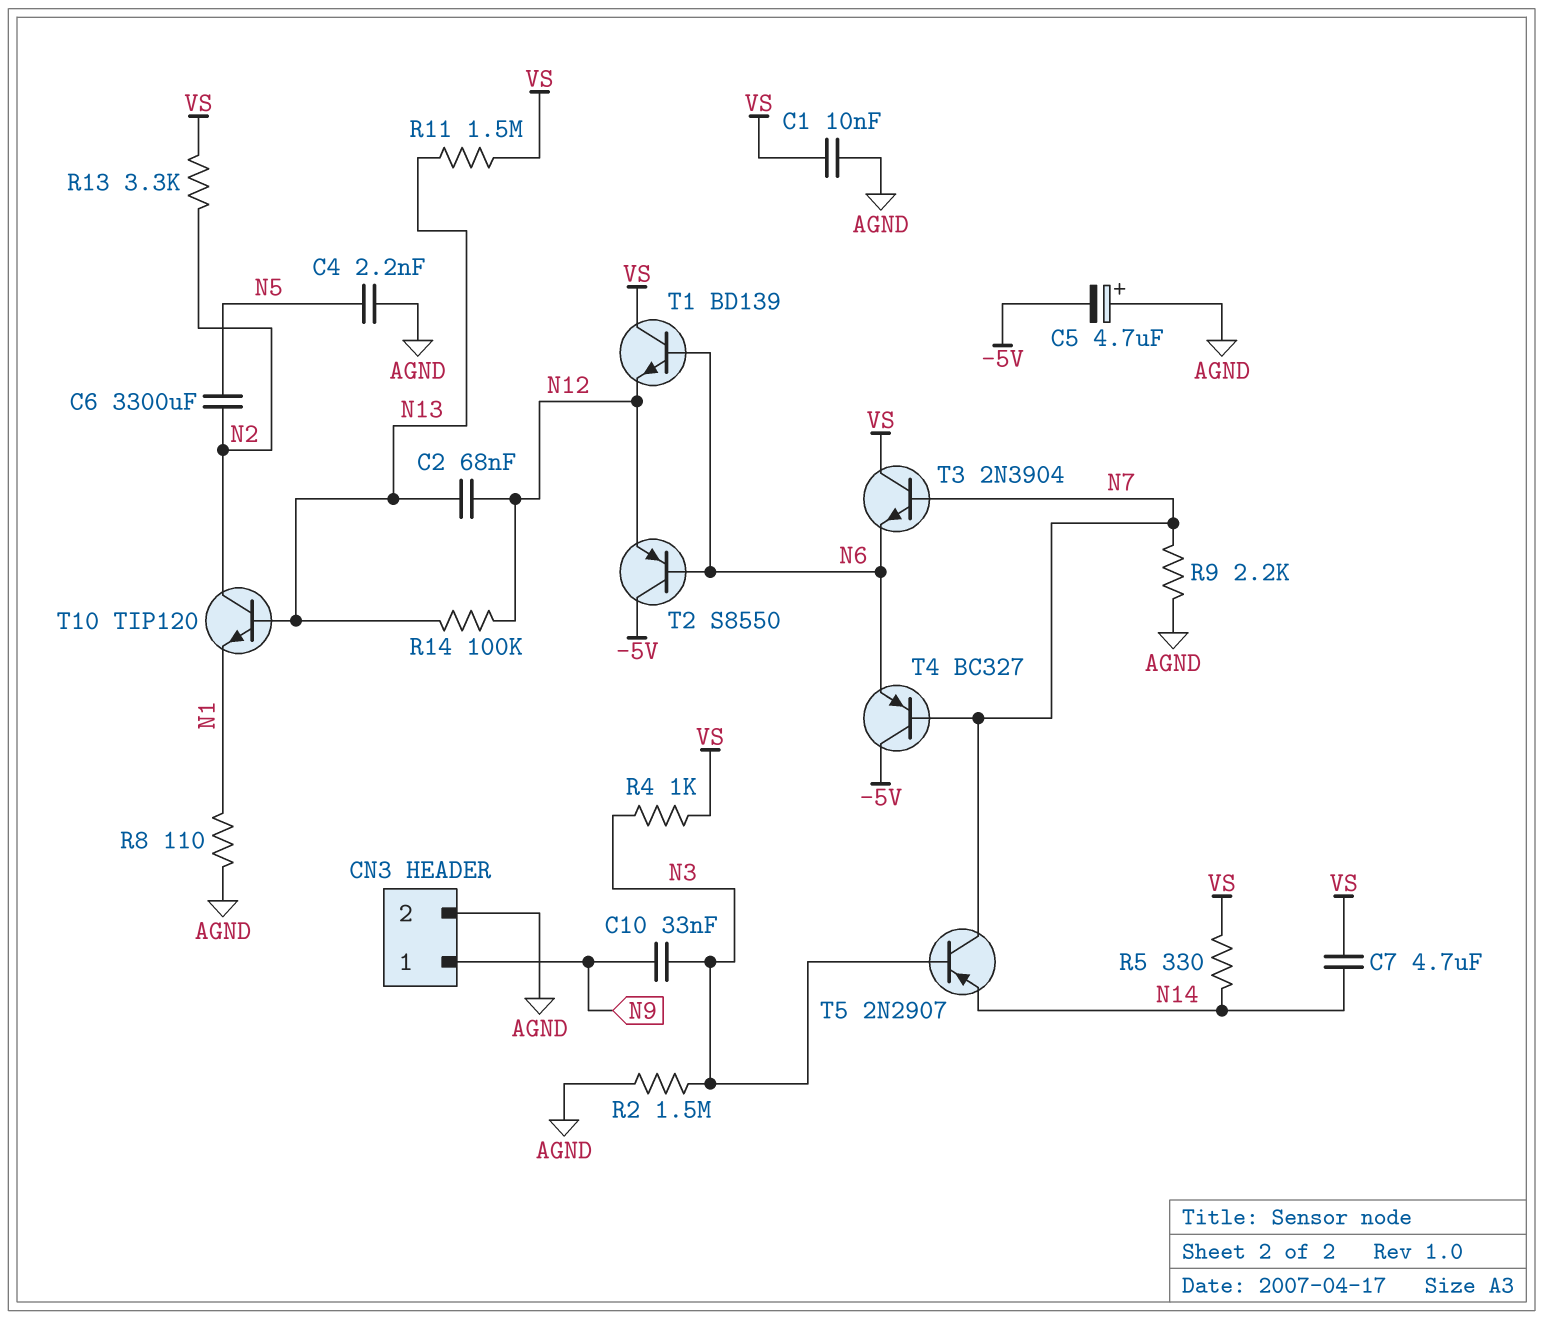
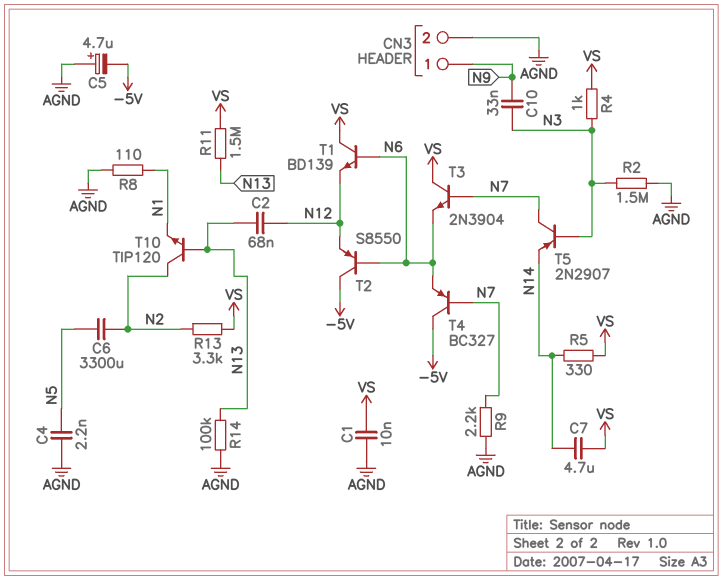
R14: 100k (N12, N13) -> 100k (AGND, N13)

